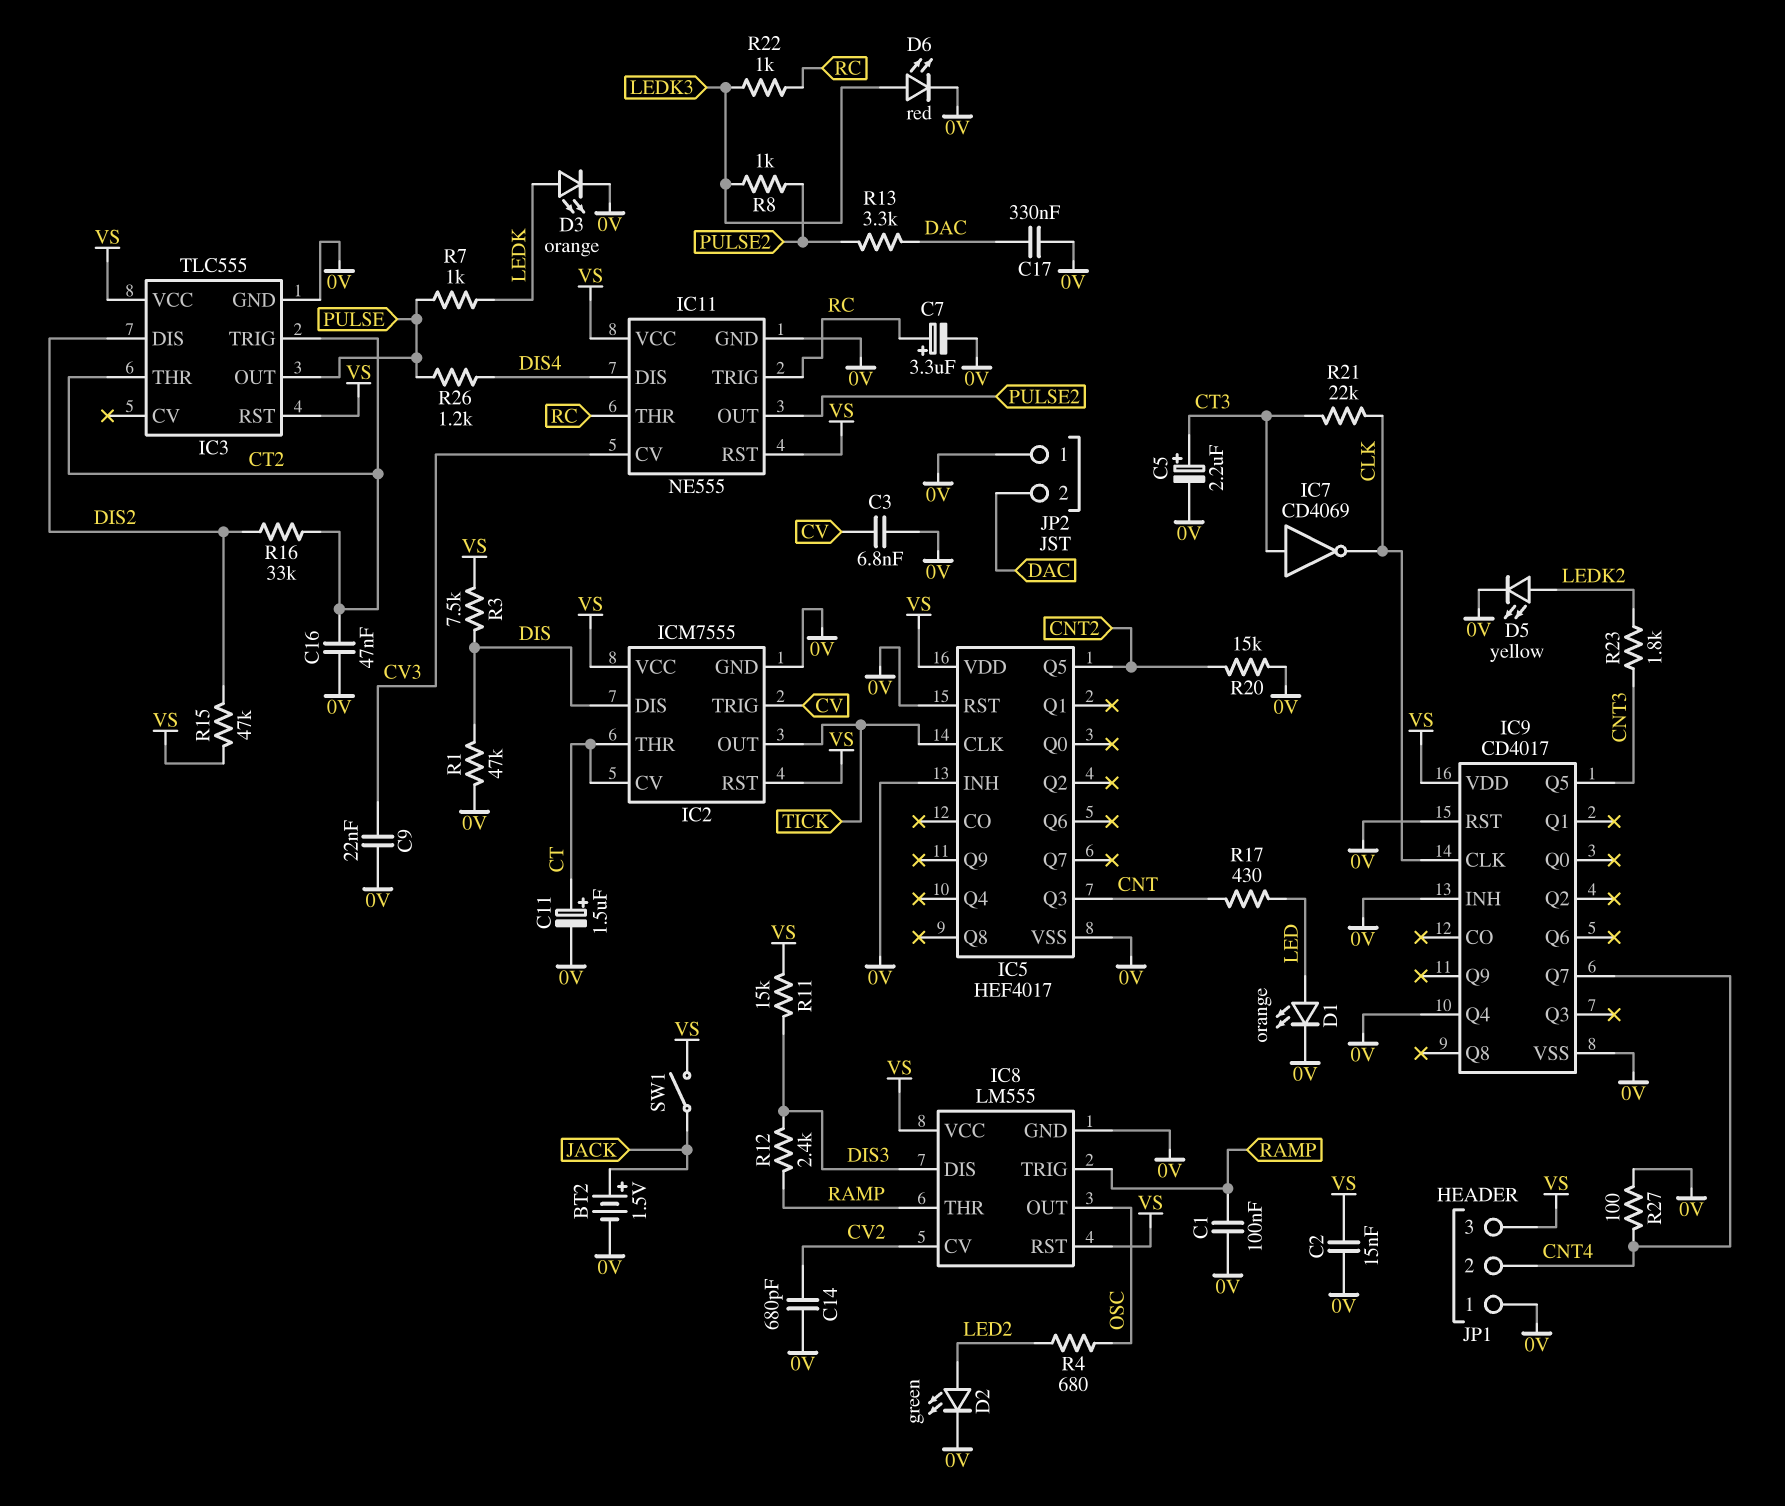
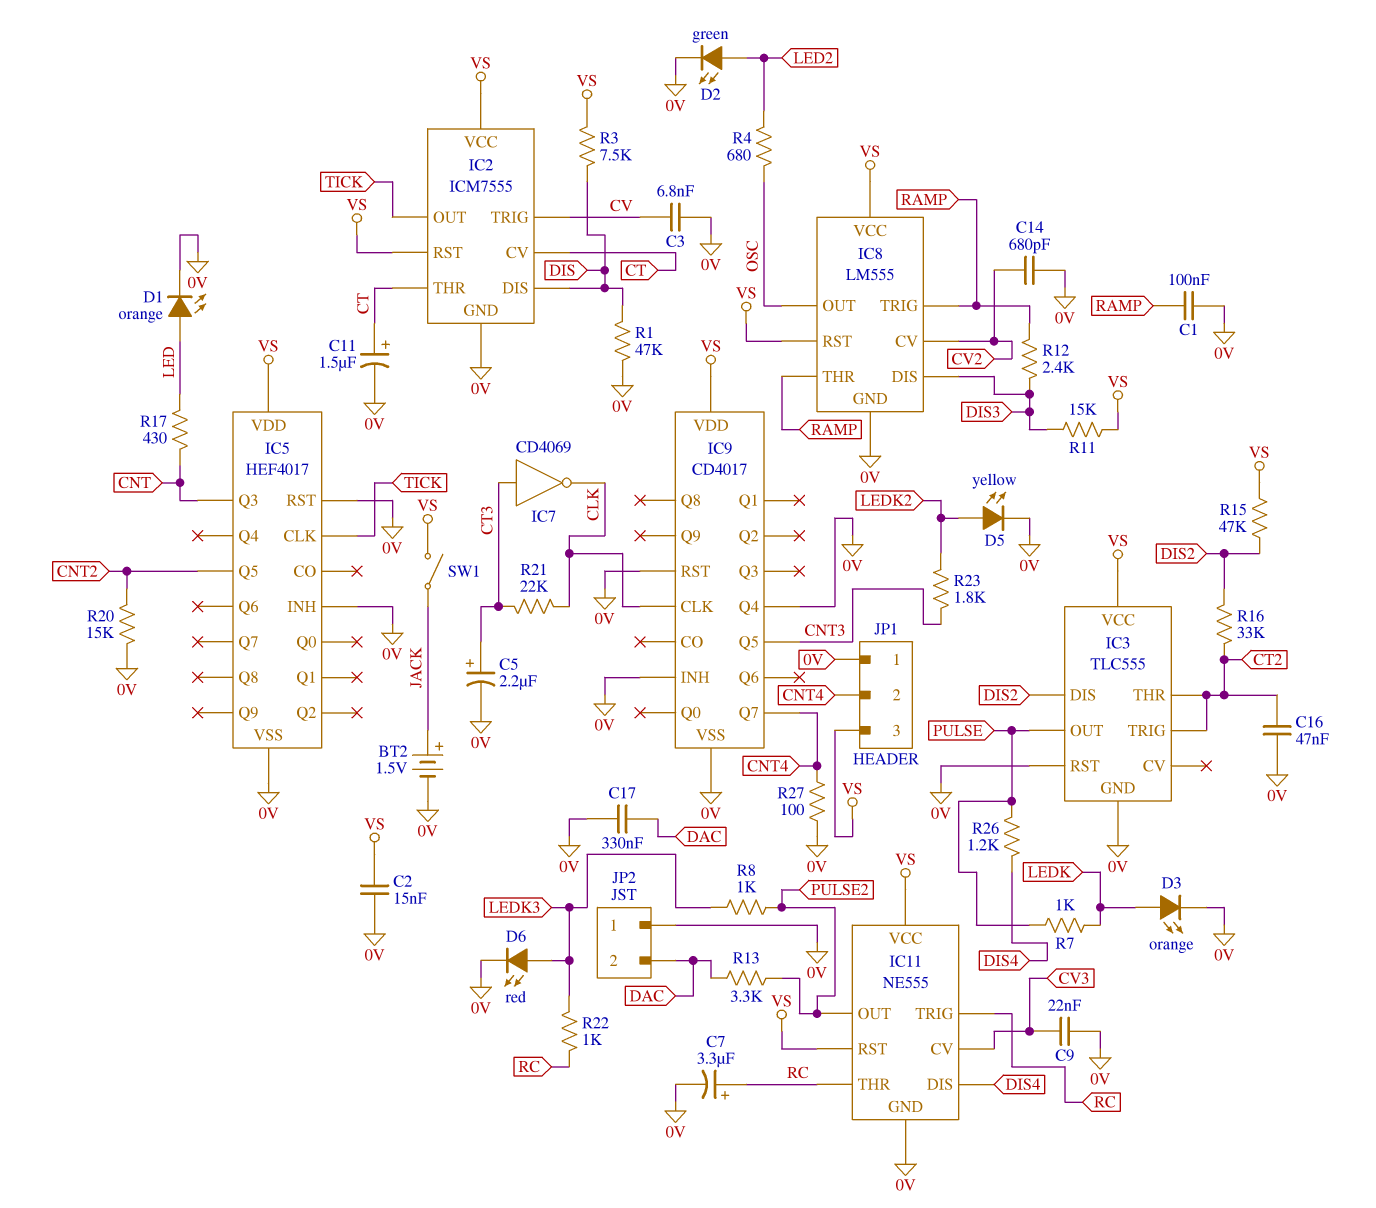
IC3 pin RST: VS -> 0V

